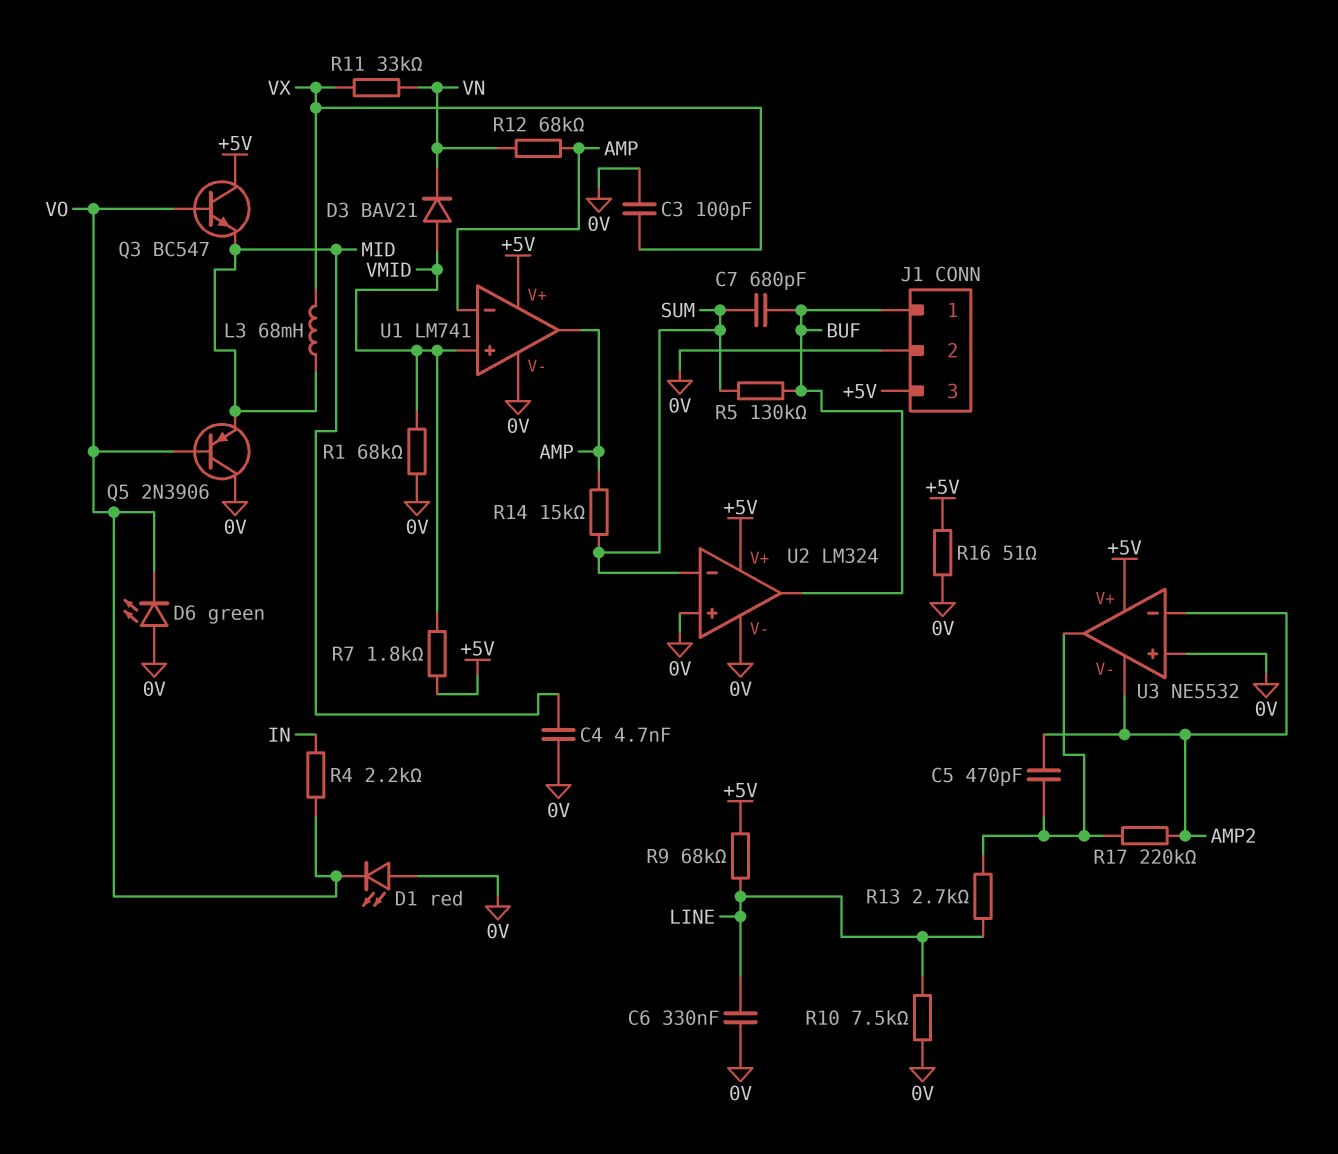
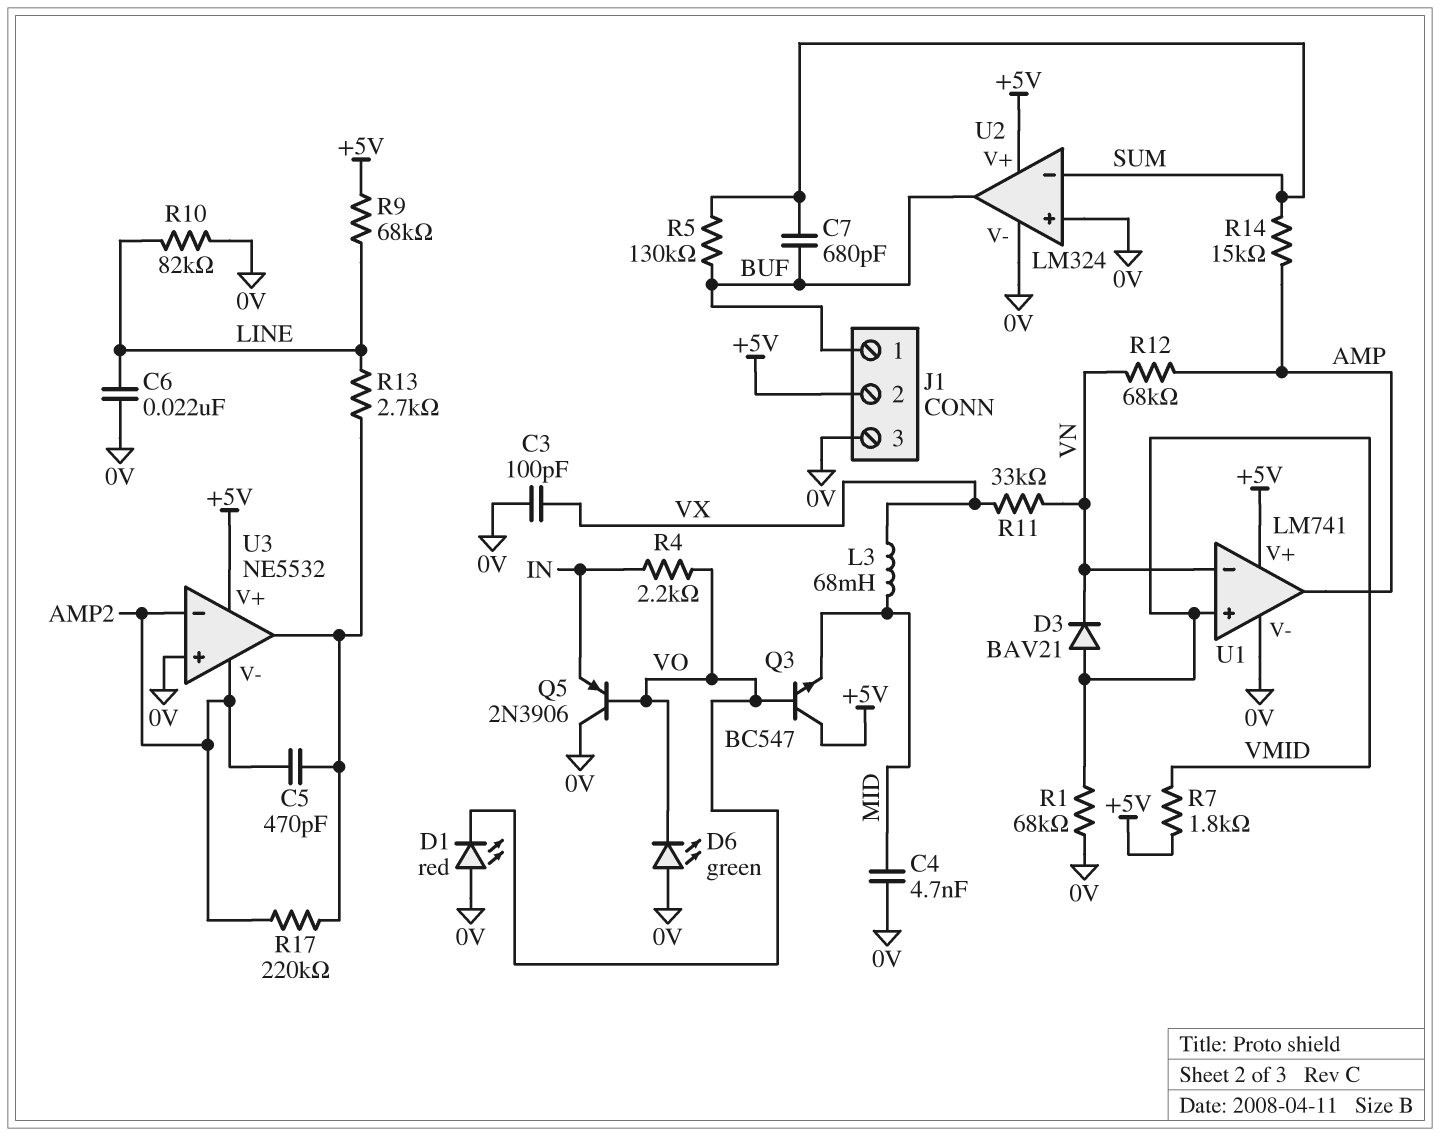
C6: 330nF (0V, LINE) -> 22nF (0V, LINE)
J1 pin 2: 0V -> +5V
J1 pin 3: +5V -> 0V
Q5: PNP 2N3906 (B VO, C 0V, E MID) -> PNP 2N3906 (B VO, C 0V, E IN)
R10: 7.5k (0V, LINE) -> 82k (0V, LINE)
R16: 51 (+5V, 0V) -> none
U1 pin in-: AMP -> VN

